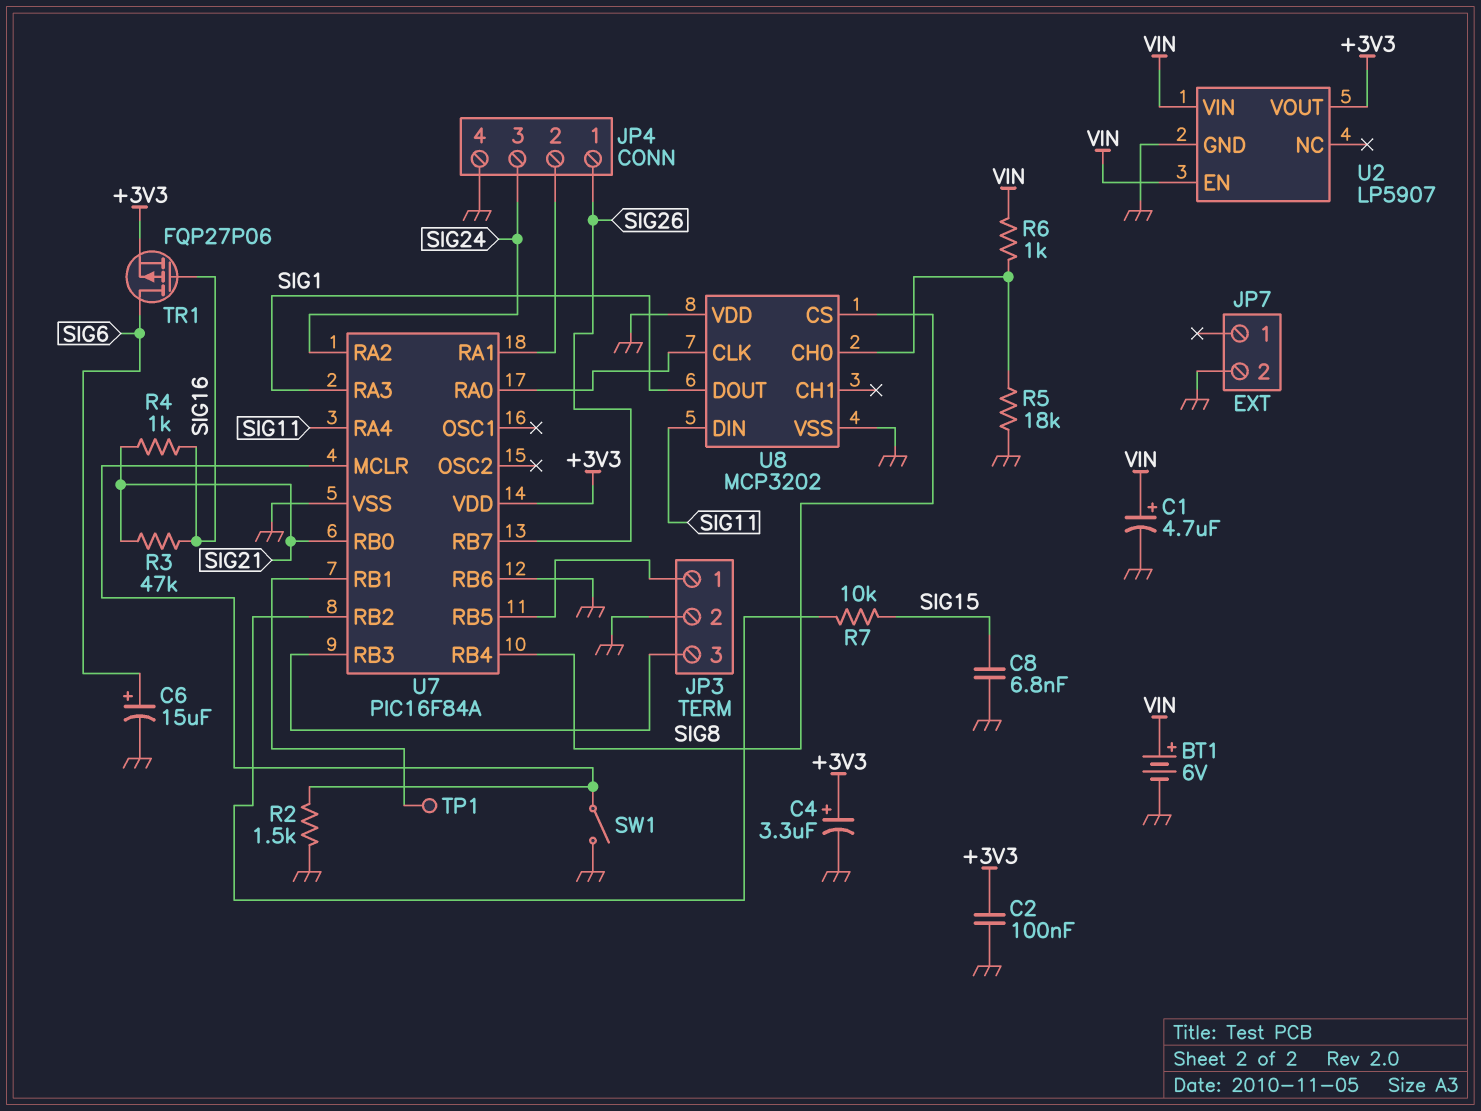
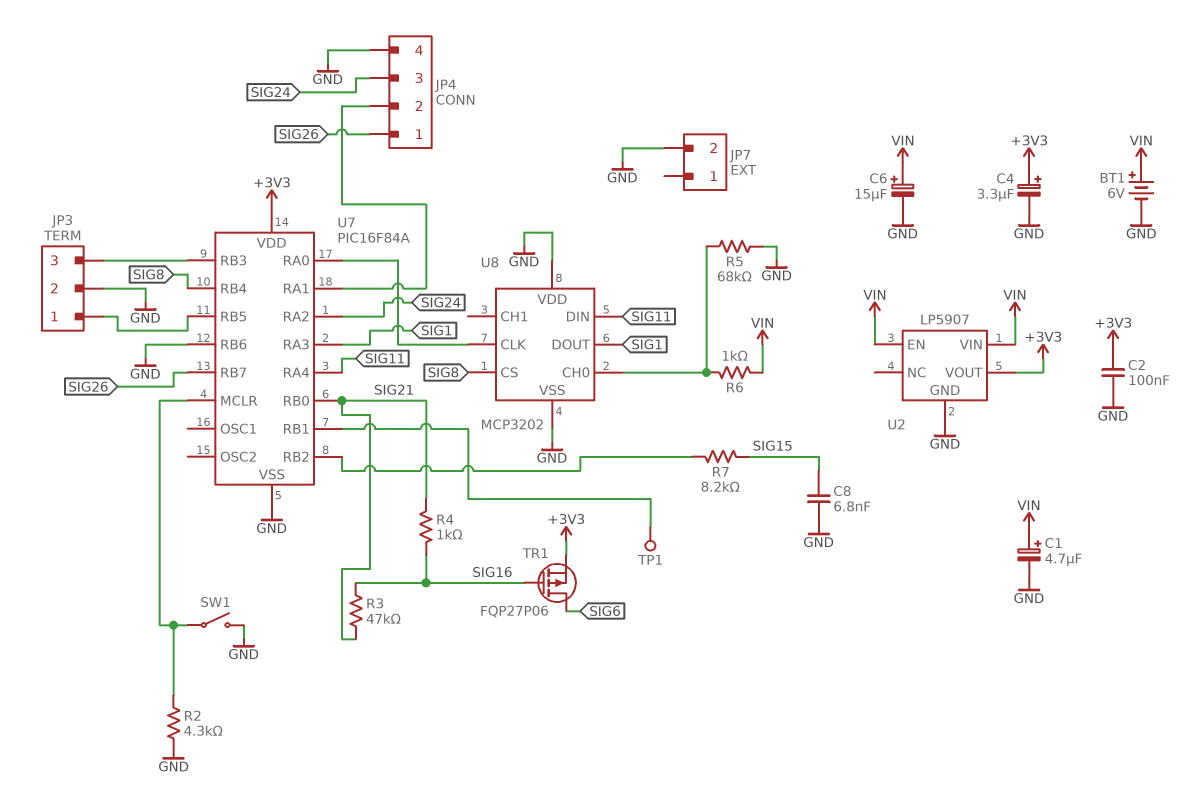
C6: 15uF (plus SIG6, minus GND) -> 15uF (plus VIN, minus GND)
R2: 1.5k (GND, U7/MCLR) -> 4.3k (GND, U7/MCLR)
R5: 18k (GND, U8/CH0) -> 68k (GND, U8/CH0)
R7: 10k (SIG15, U7/RB2) -> 8.2k (SIG15, U7/RB2)

